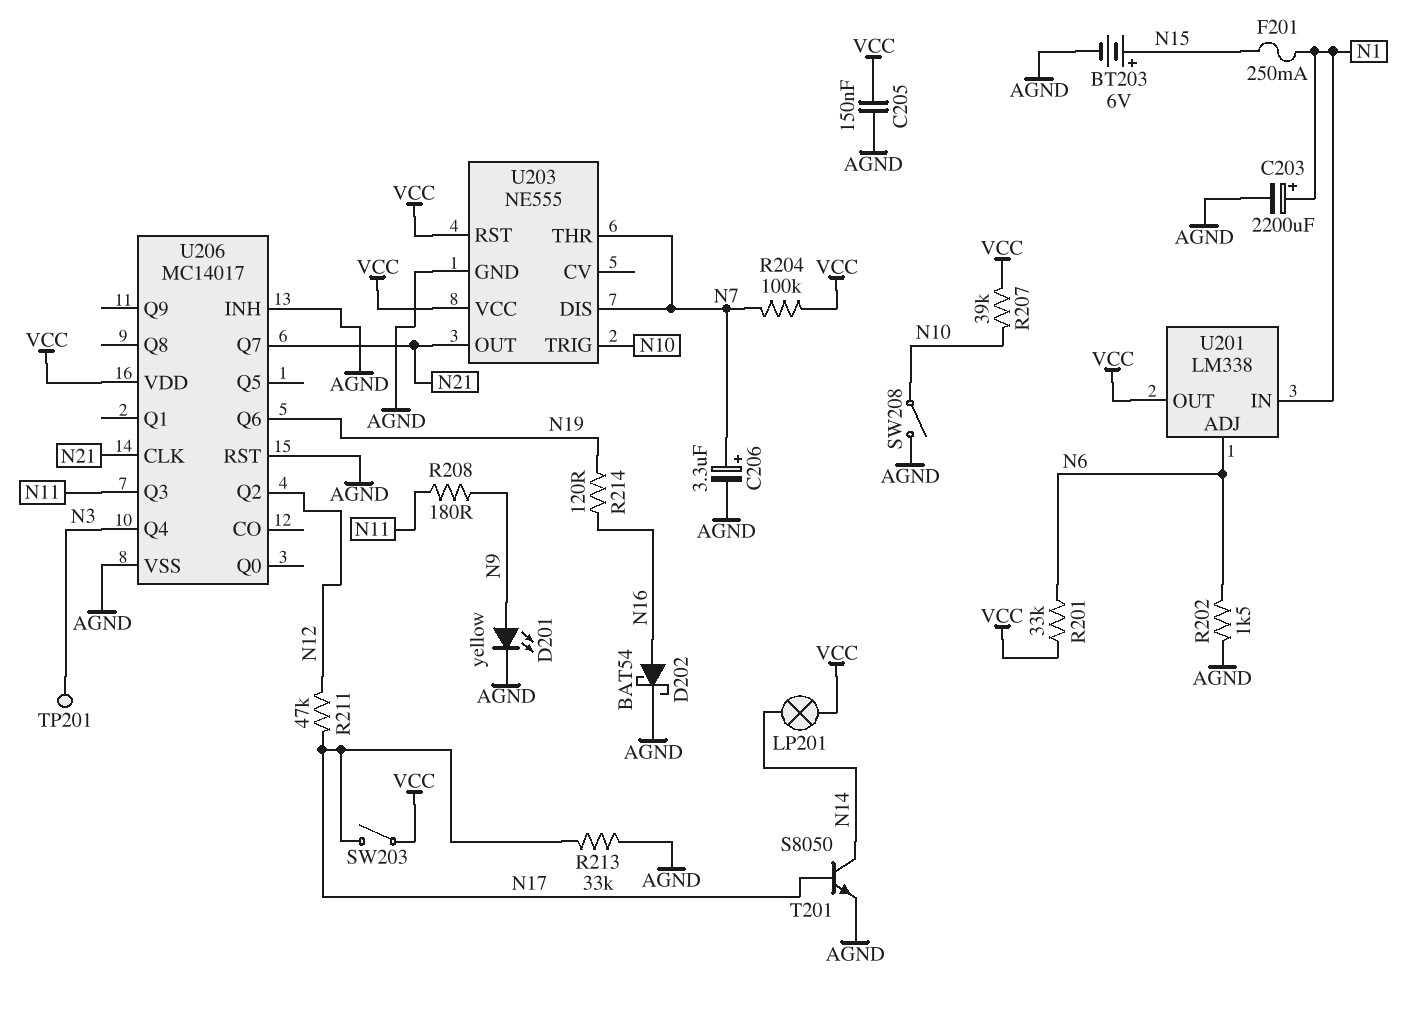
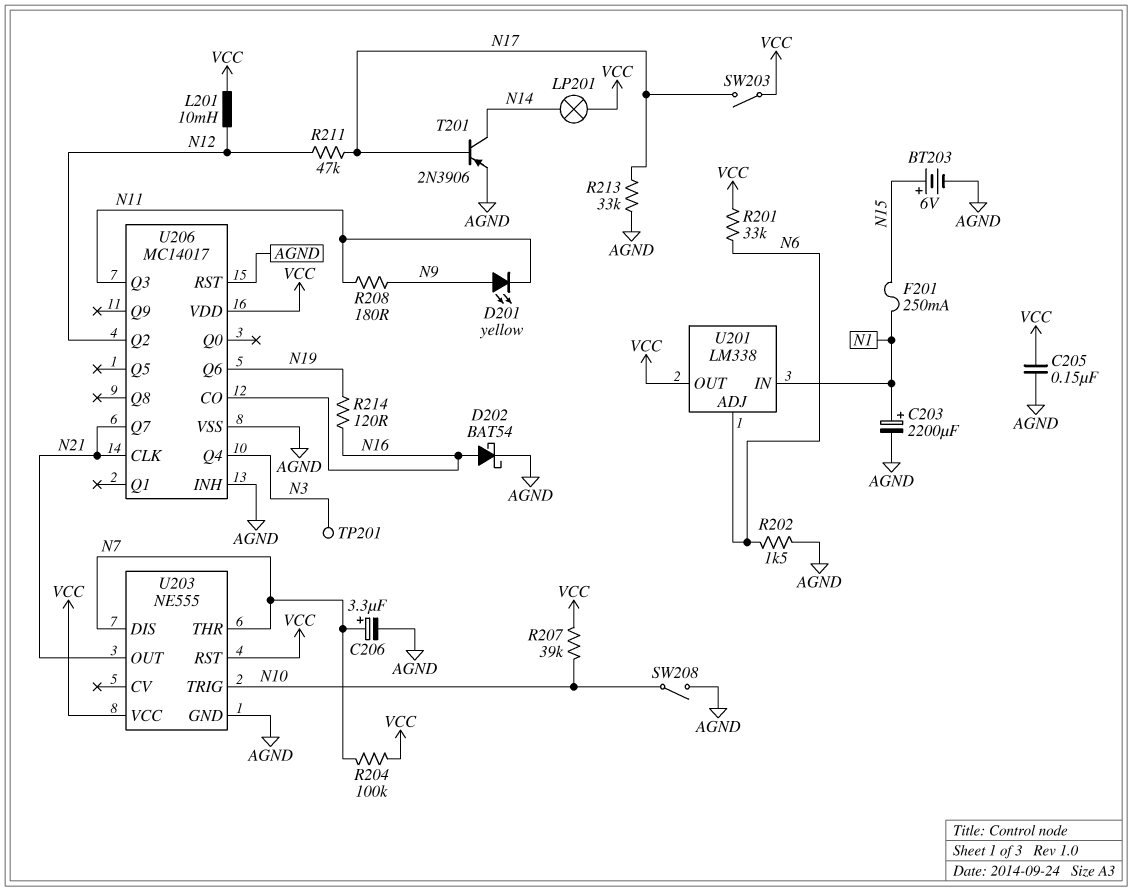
D201: LED yellow (A N9, K AGND) -> LED yellow (A N9, K N11)
L201: none -> 10mH (N12, VCC)
T201: NPN S8050 (B N17, C N14, E AGND) -> PNP 2N3906 (B N17, C N14, E AGND)
U206 pin CO: none -> N16

